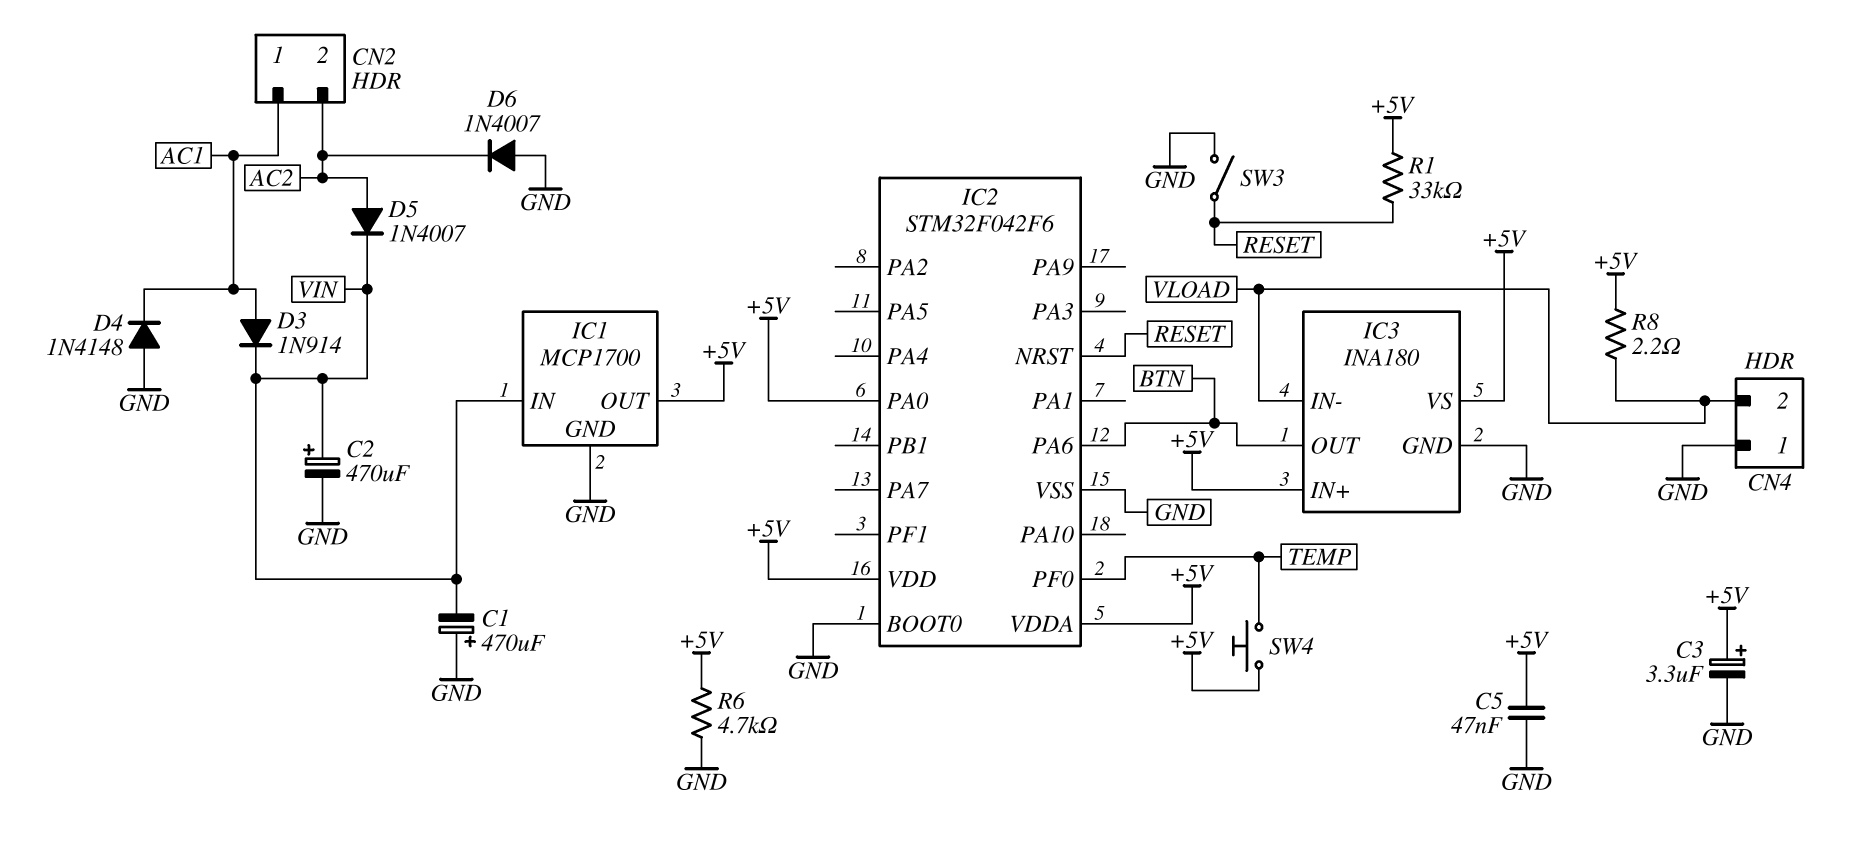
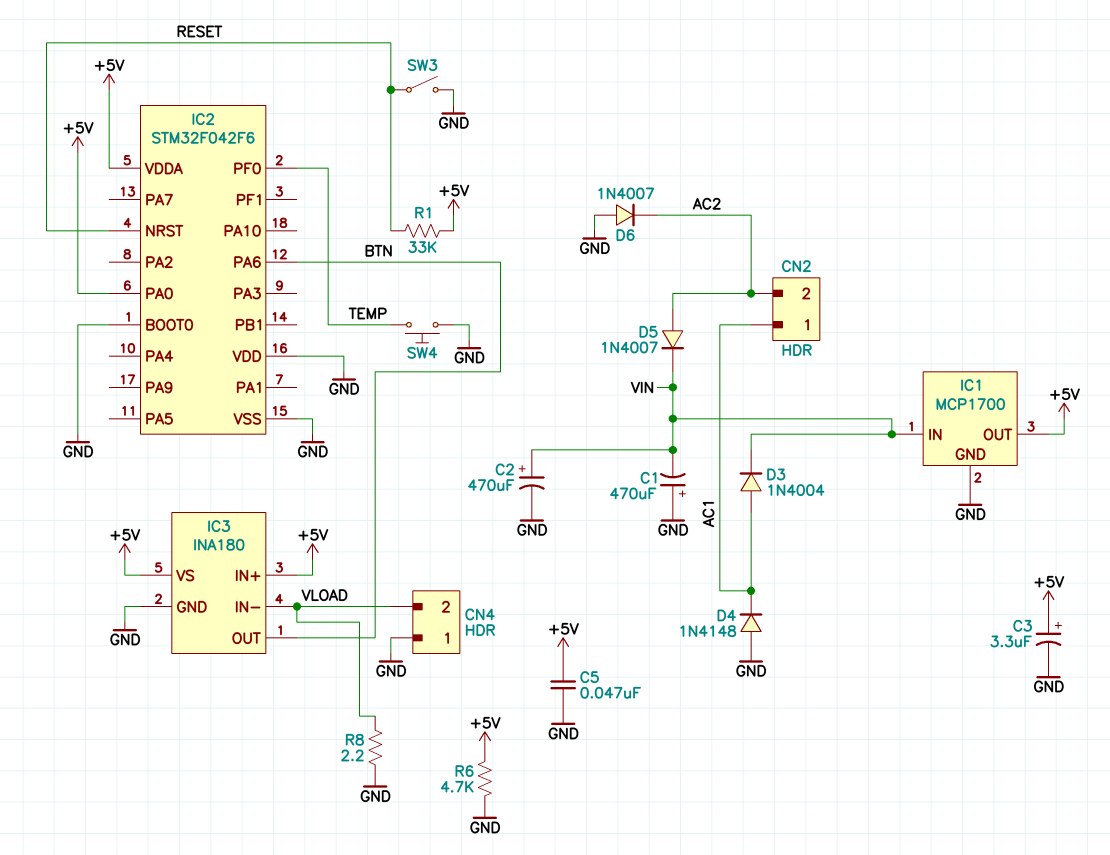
D3: diode 1N914 (A AC1, K VIN) -> diode 1N4004 (A AC1, K VIN)
IC2 pin VDD: +5V -> GND
R8: 2.2 (+5V, VLOAD) -> 2.2 (GND, VLOAD)
SW4: button (+5V, TEMP) -> button (GND, TEMP)

